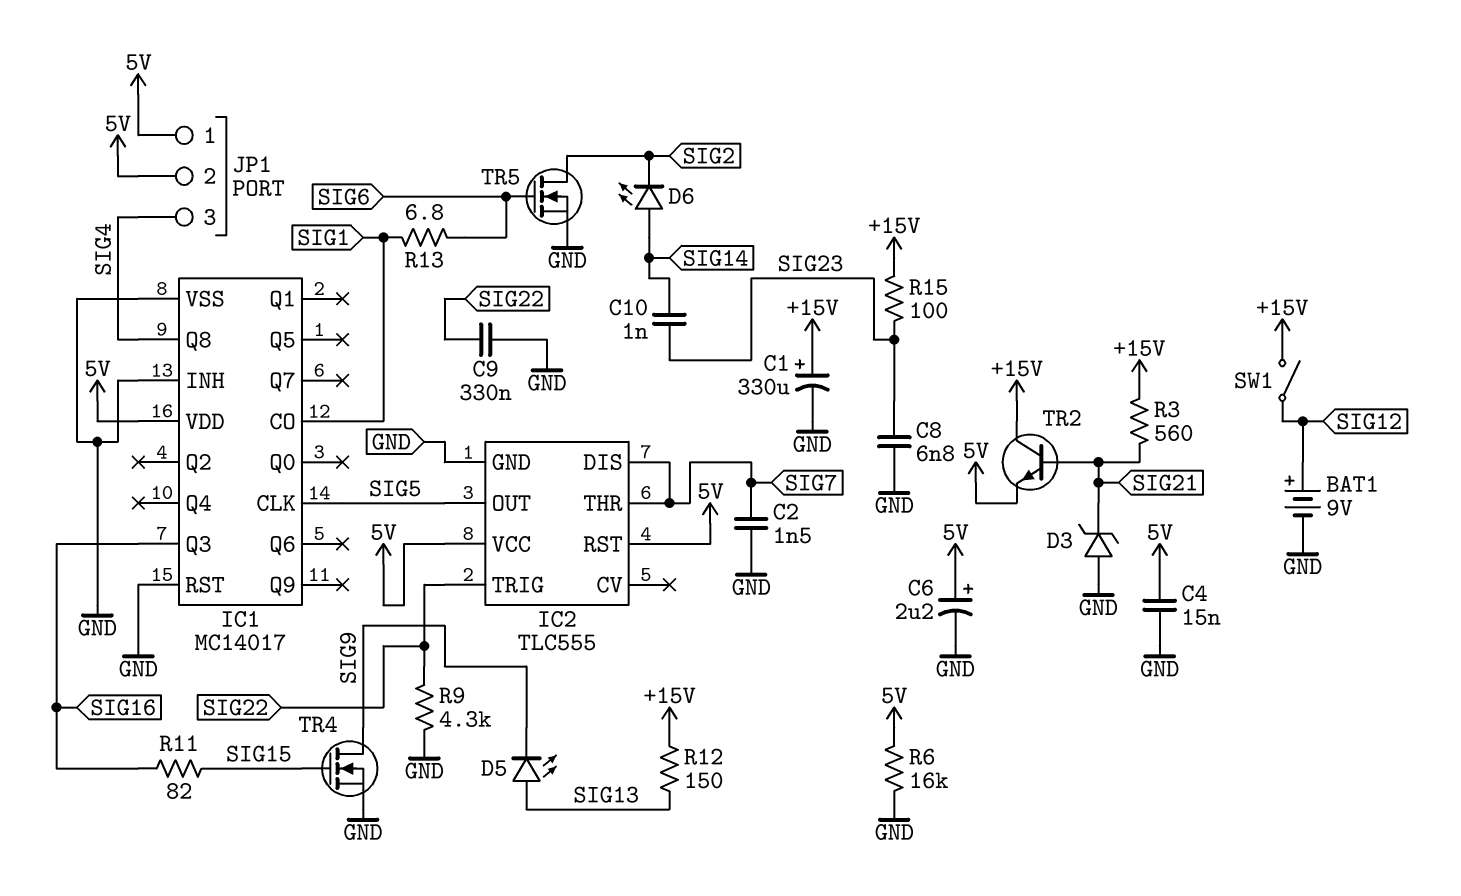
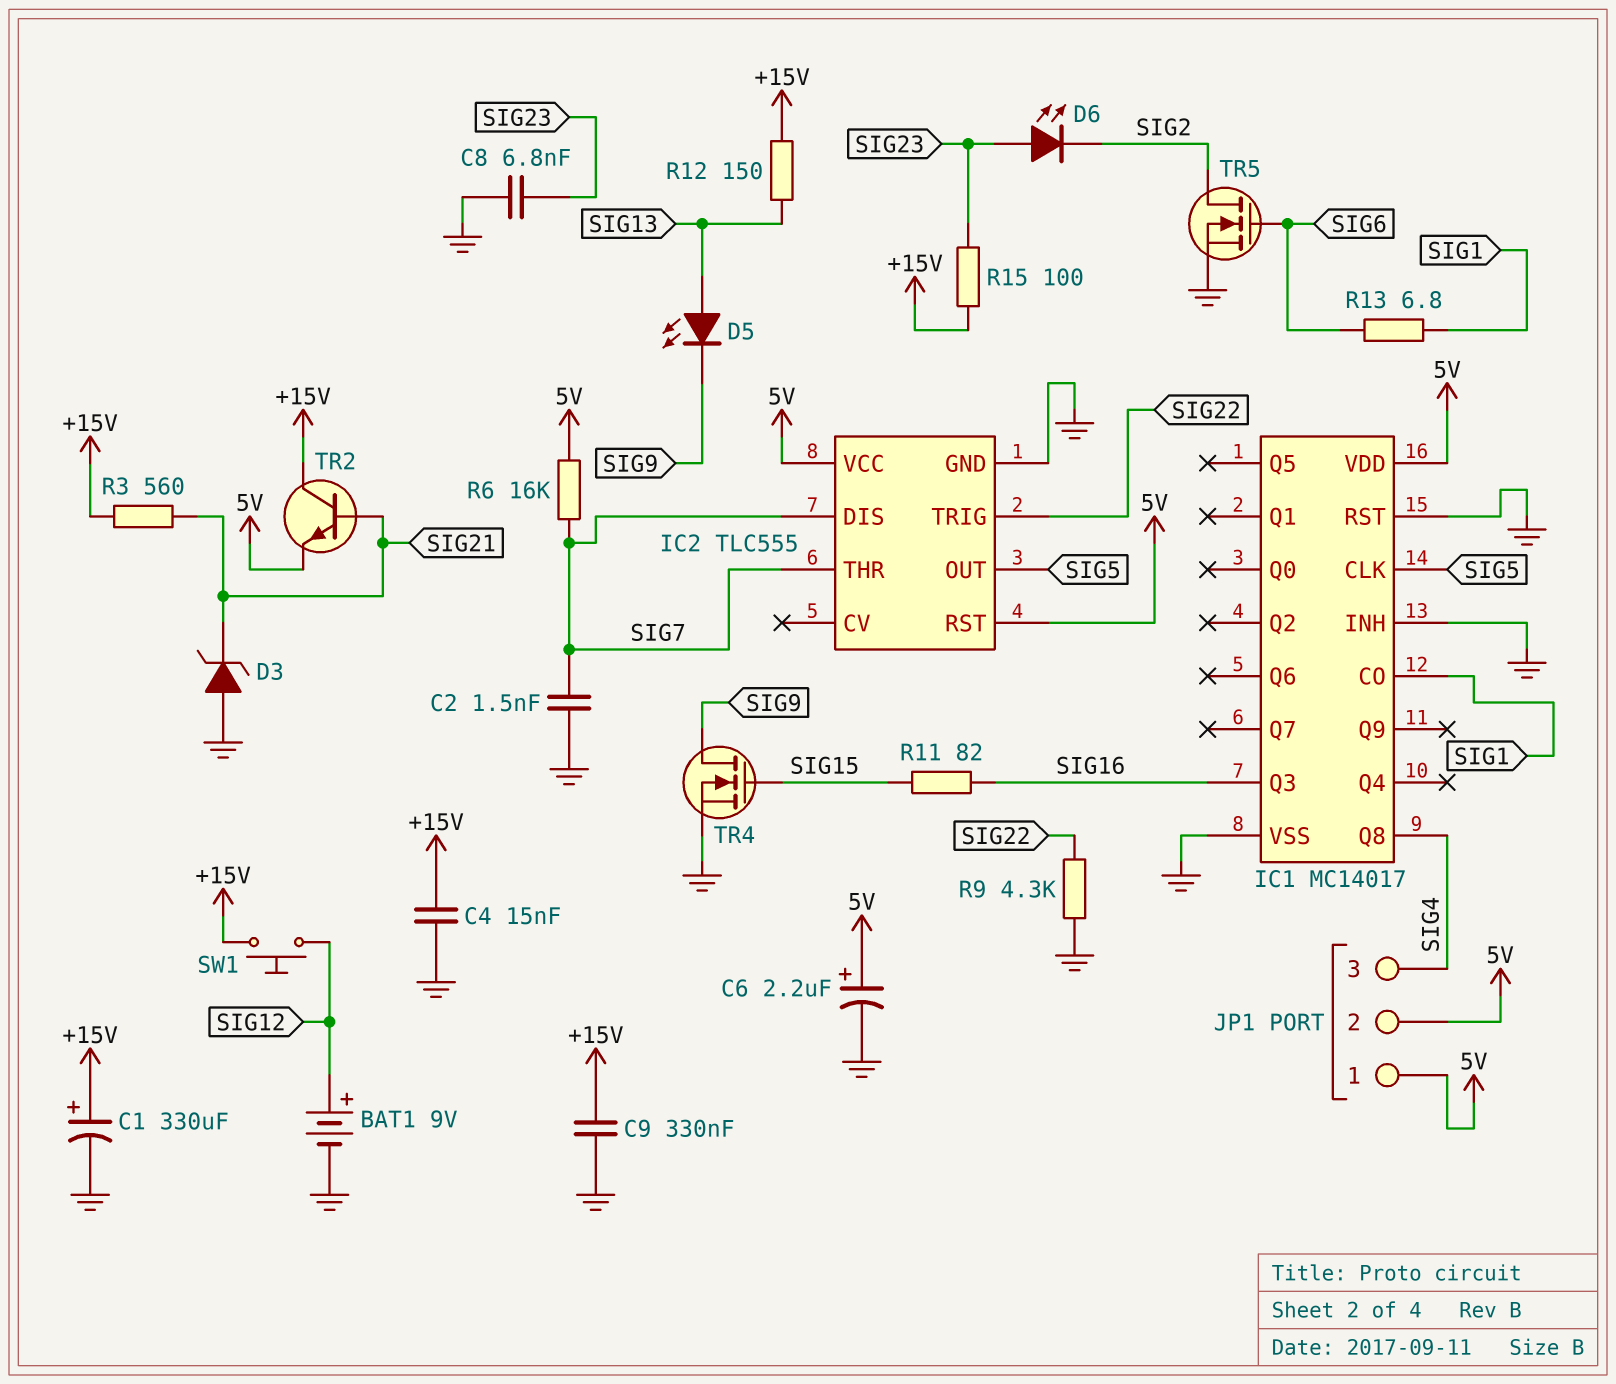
C4: 15nF (5V, GND) -> 15nF (+15V, GND)
C9: 330nF (GND, SIG22) -> 330nF (+15V, GND)
C10: 1nF (SIG14, SIG23) -> none
D6: LED (A SIG14, K SIG2) -> LED (A SIG23, K SIG2)
R6: 16k (5V, GND) -> 16k (5V, SIG7)
SW1: switch (+15V, SIG12) -> button (+15V, SIG12)

